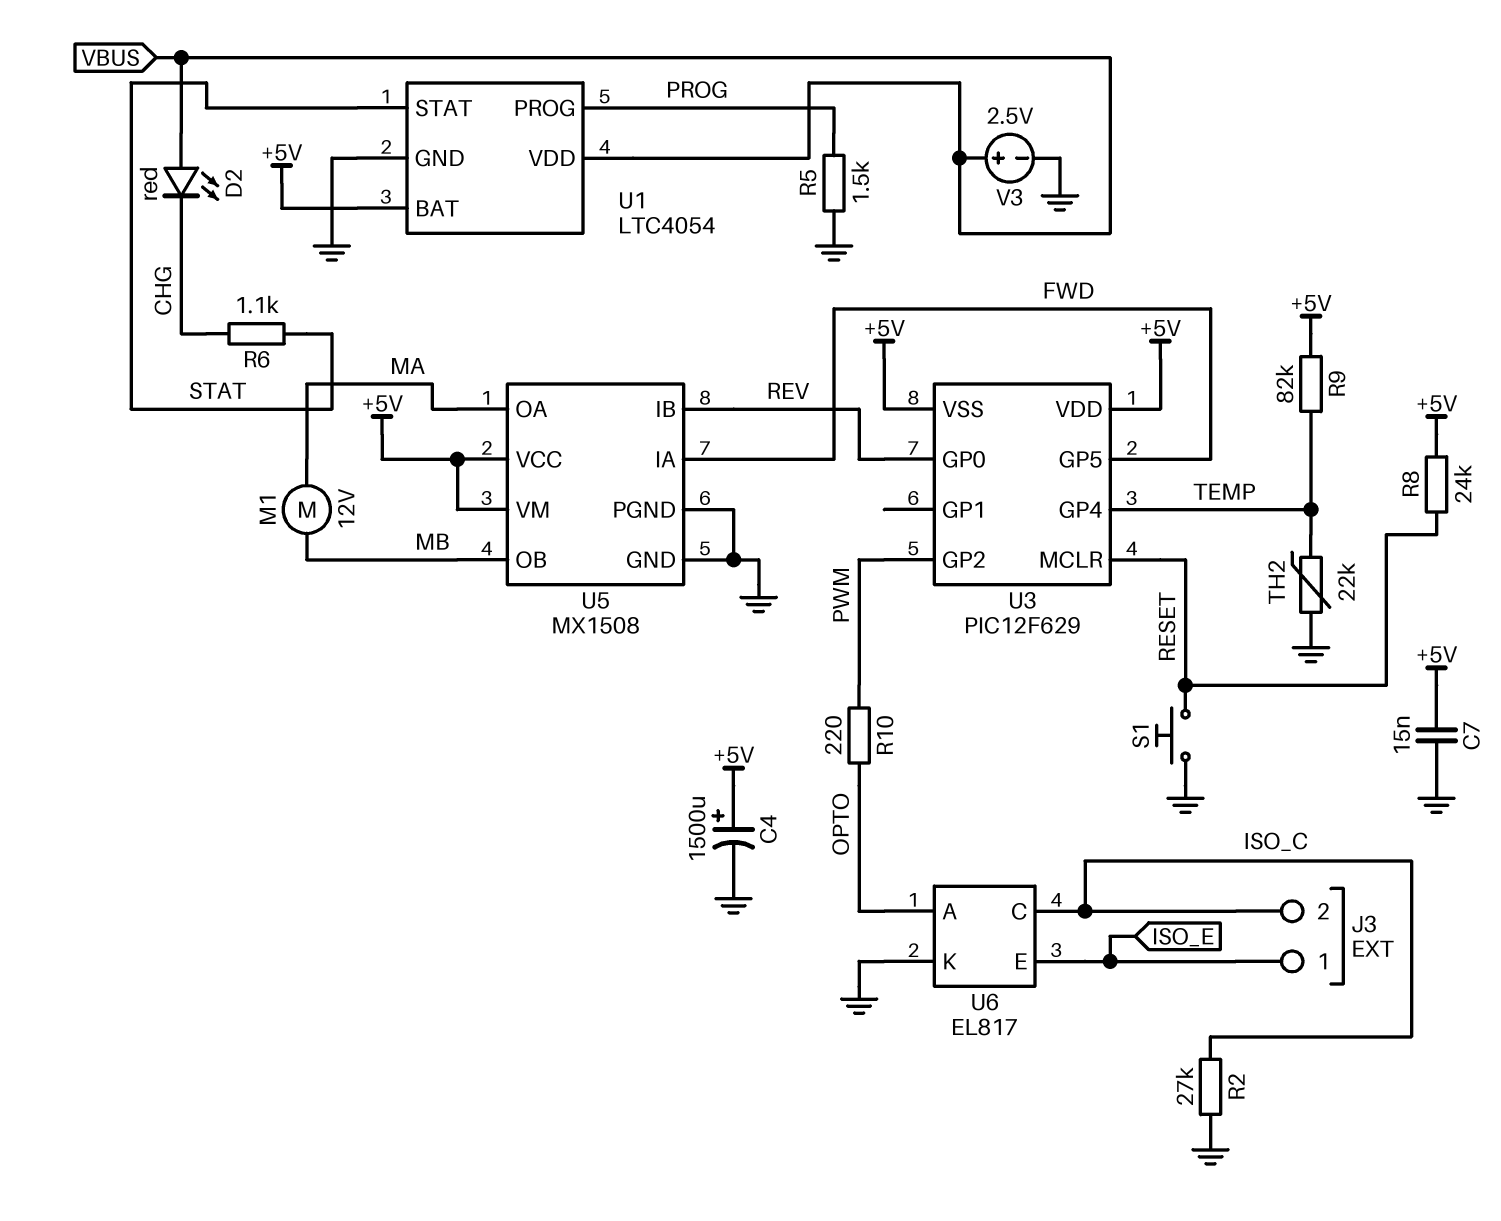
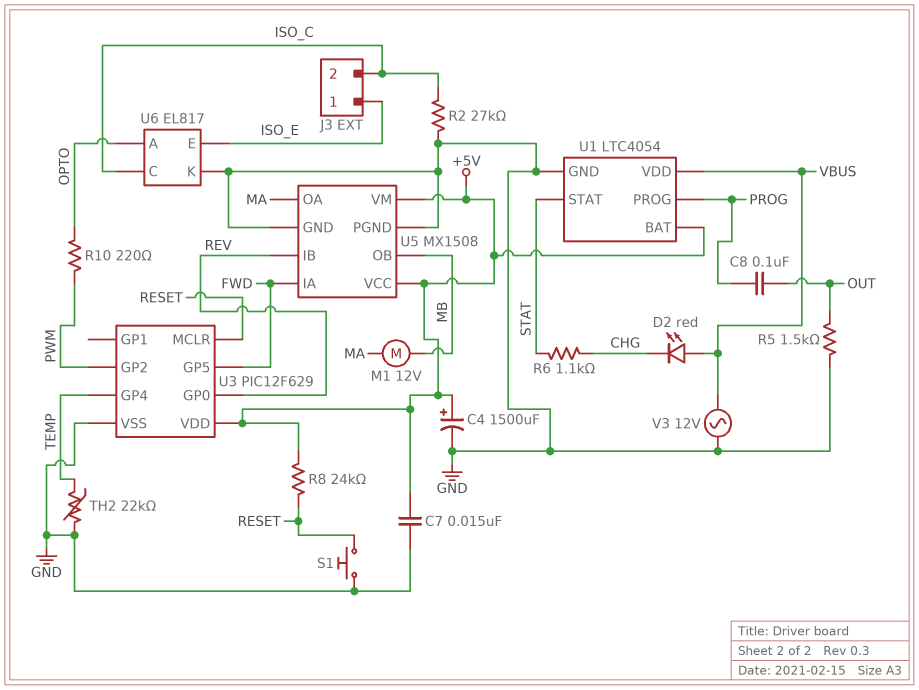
C8: none -> 100nF (OUT, PROG)
R5: 1.5k (GND, PROG) -> 1.5k (GND, OUT)
R9: 82k (+5V, TEMP) -> none
U3 pin VSS: +5V -> GND
V3: 2.5V (plus VBUS, minus GND) -> AC 12V (GND, VBUS)

